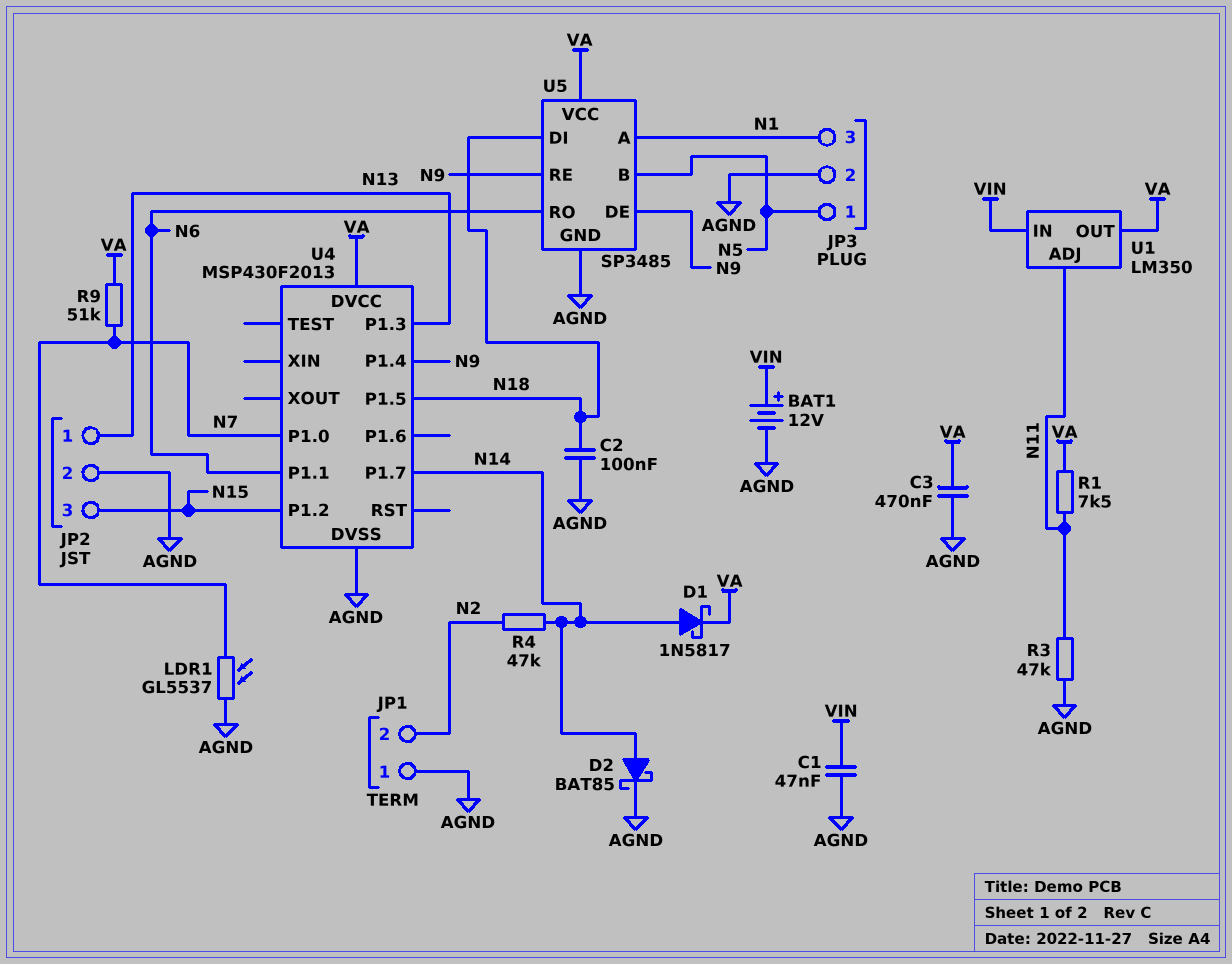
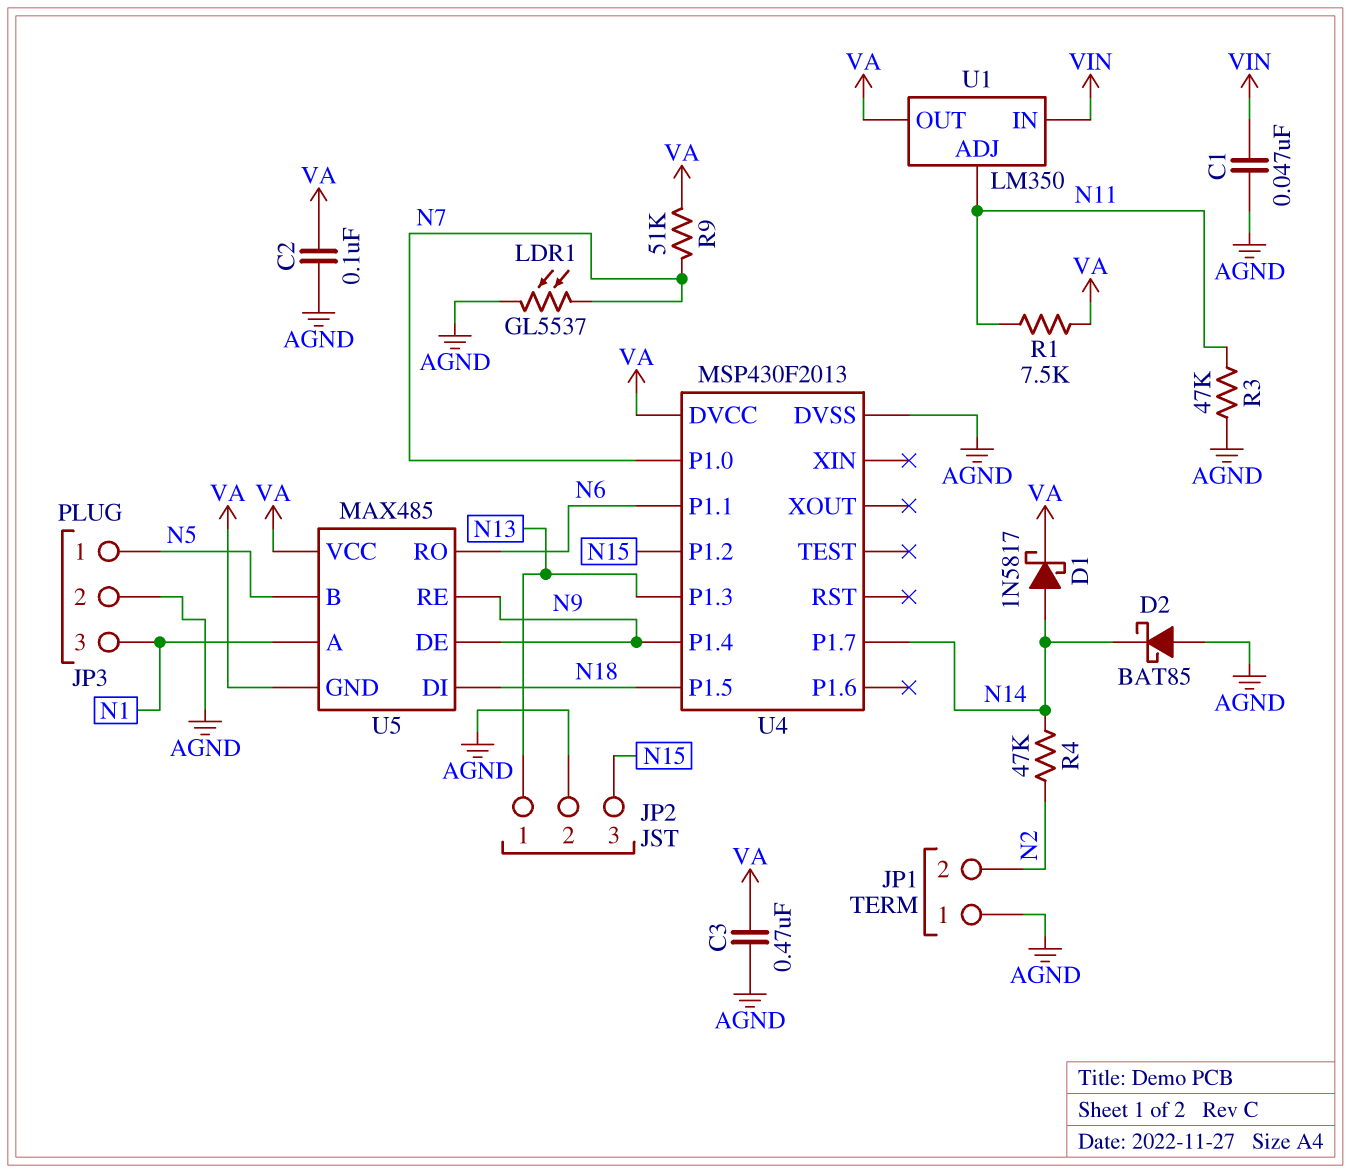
BAT1: 12V (plus VIN, minus AGND) -> none
C2: 100nF (AGND, N18) -> 100nF (AGND, VA)
D2: schottky BAT85 (A N14, K AGND) -> schottky BAT85 (A AGND, K N14)
U5: SP3485 -> MAX485
U5 pin GND: AGND -> VA

